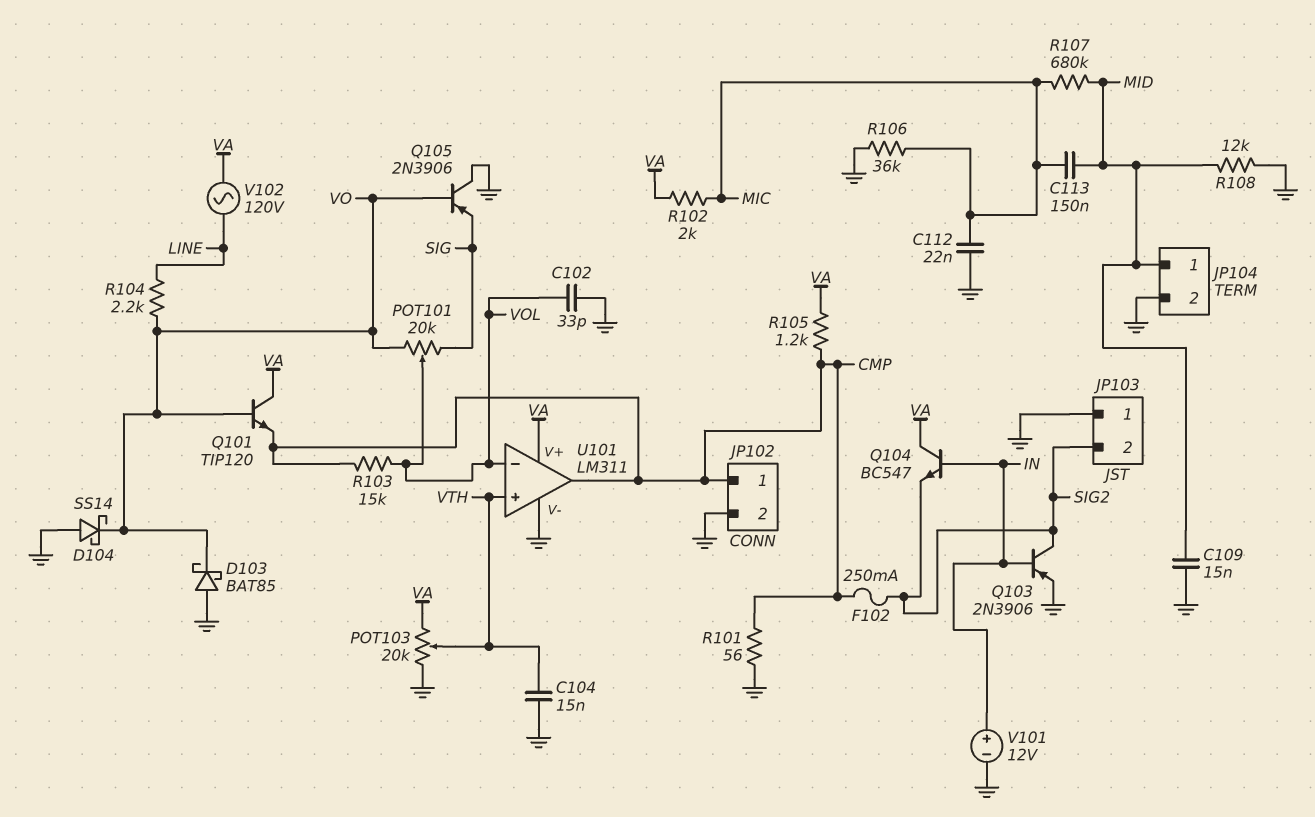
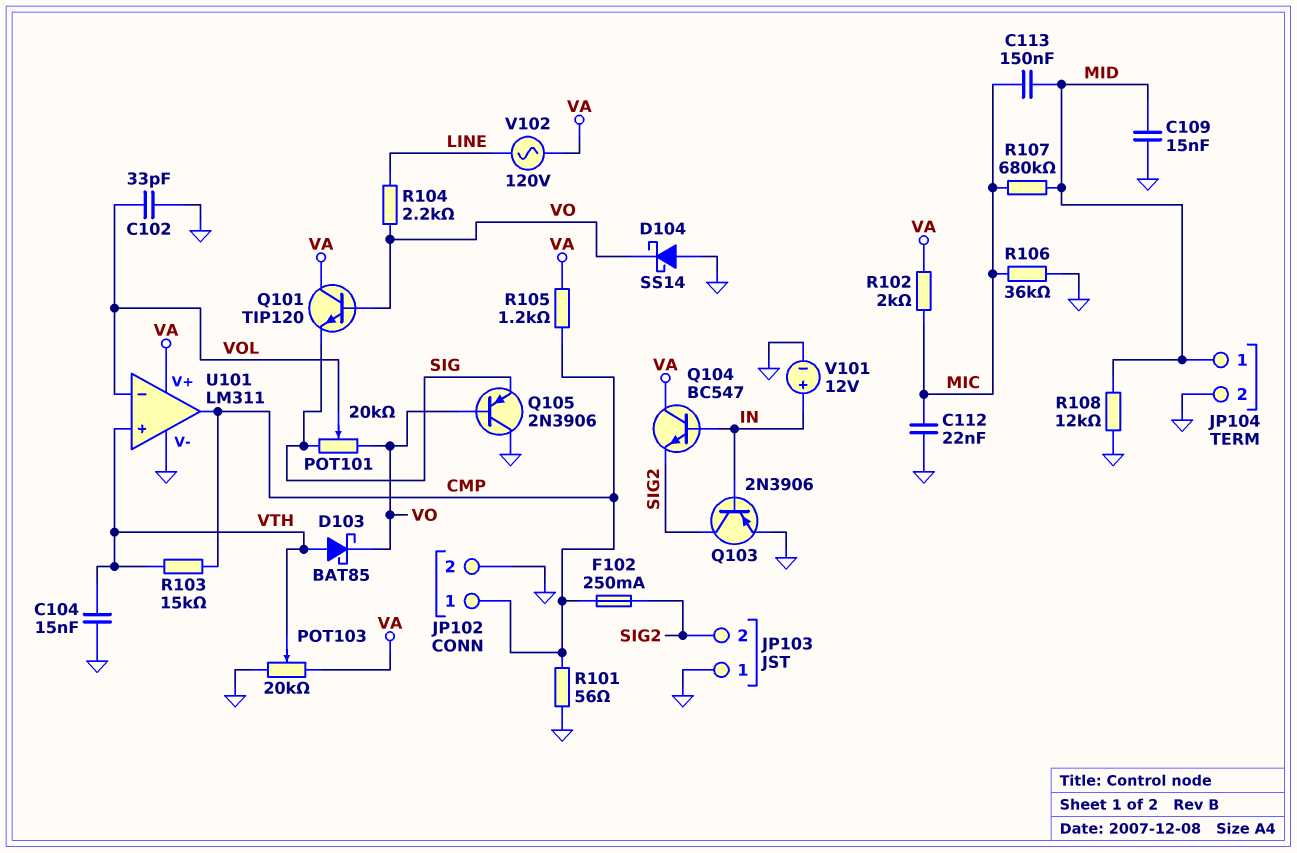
D103: schottky BAT85 (A GND, K VO) -> schottky BAT85 (A VTH, K VO)
Q101: NPN TIP120 (B VO, C VA, E CMP) -> NPN TIP120 (B VO, C VA, E SIG)
R103: 15k (CMP, VOL) -> 15k (CMP, VTH)

